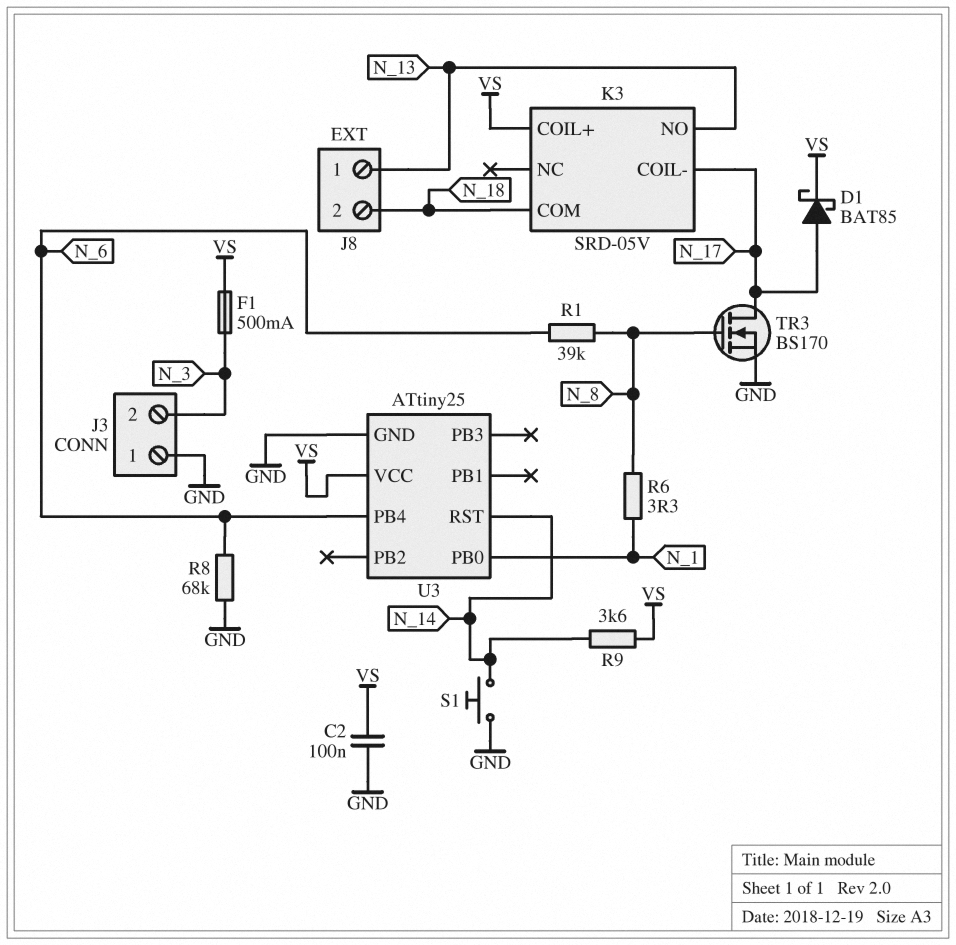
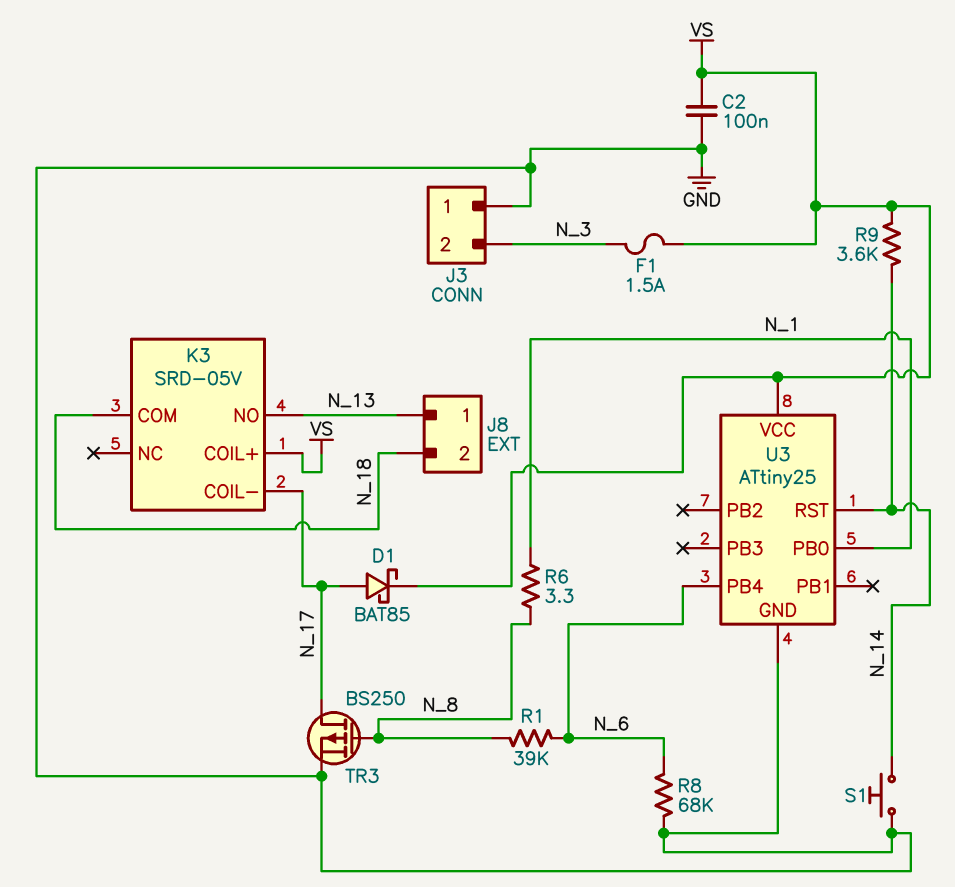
F1: 500mA (N_3, VS) -> 1.5A (N_3, VS)
TR3: NMOS BS170 (G N_8, D N_17, S GND) -> PMOS BS250 (G N_8, D N_17, S GND)

